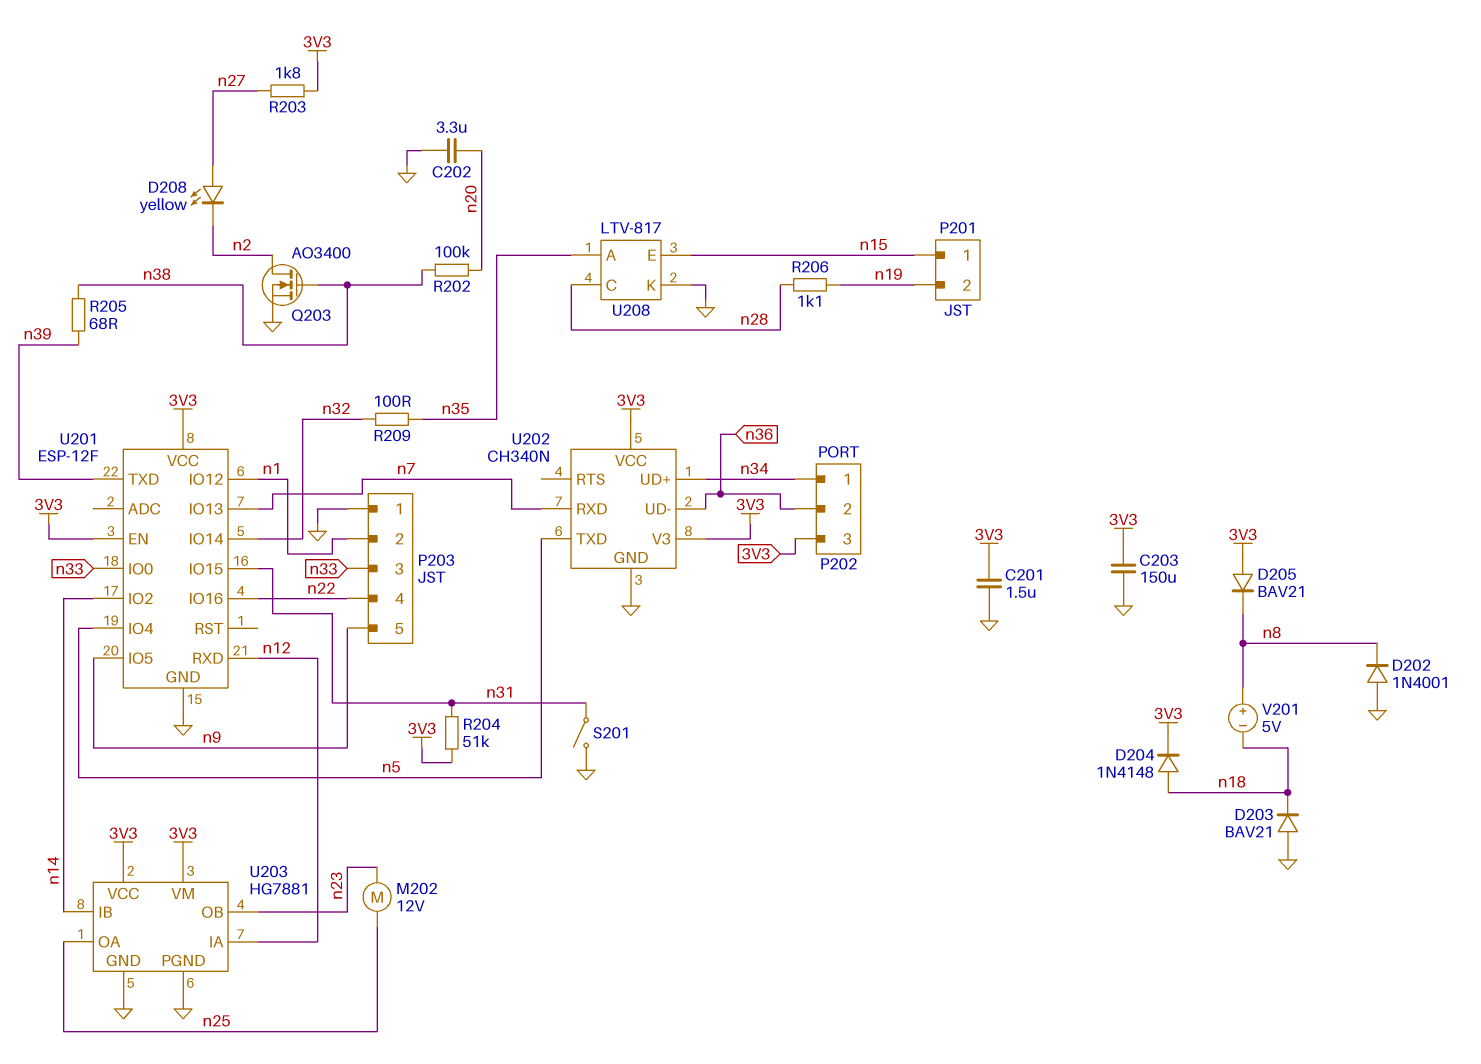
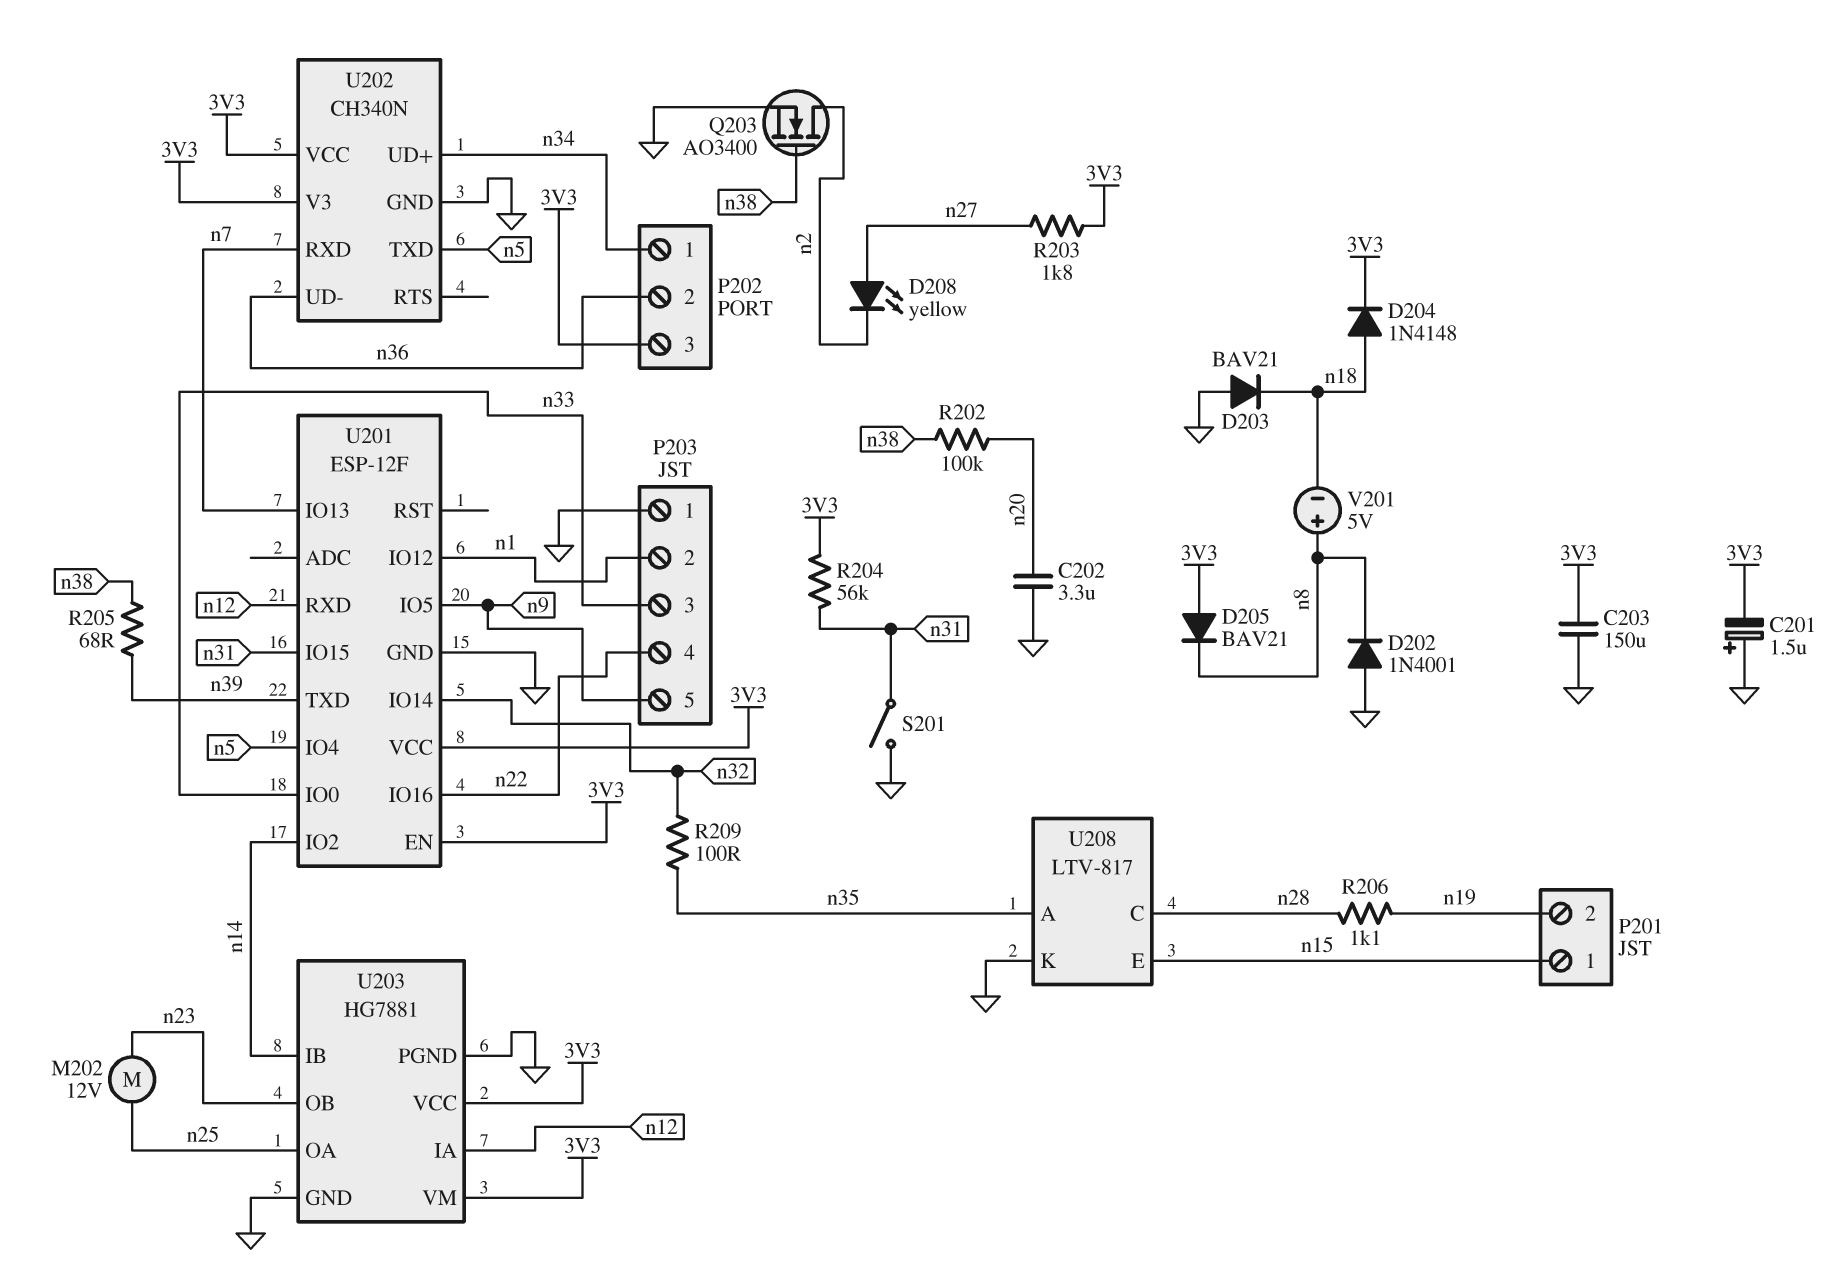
C201: 1.5uF (3V3, GND) -> 1.5uF (plus GND, minus 3V3)
R204: 51k (3V3, n31) -> 56k (3V3, n31)

